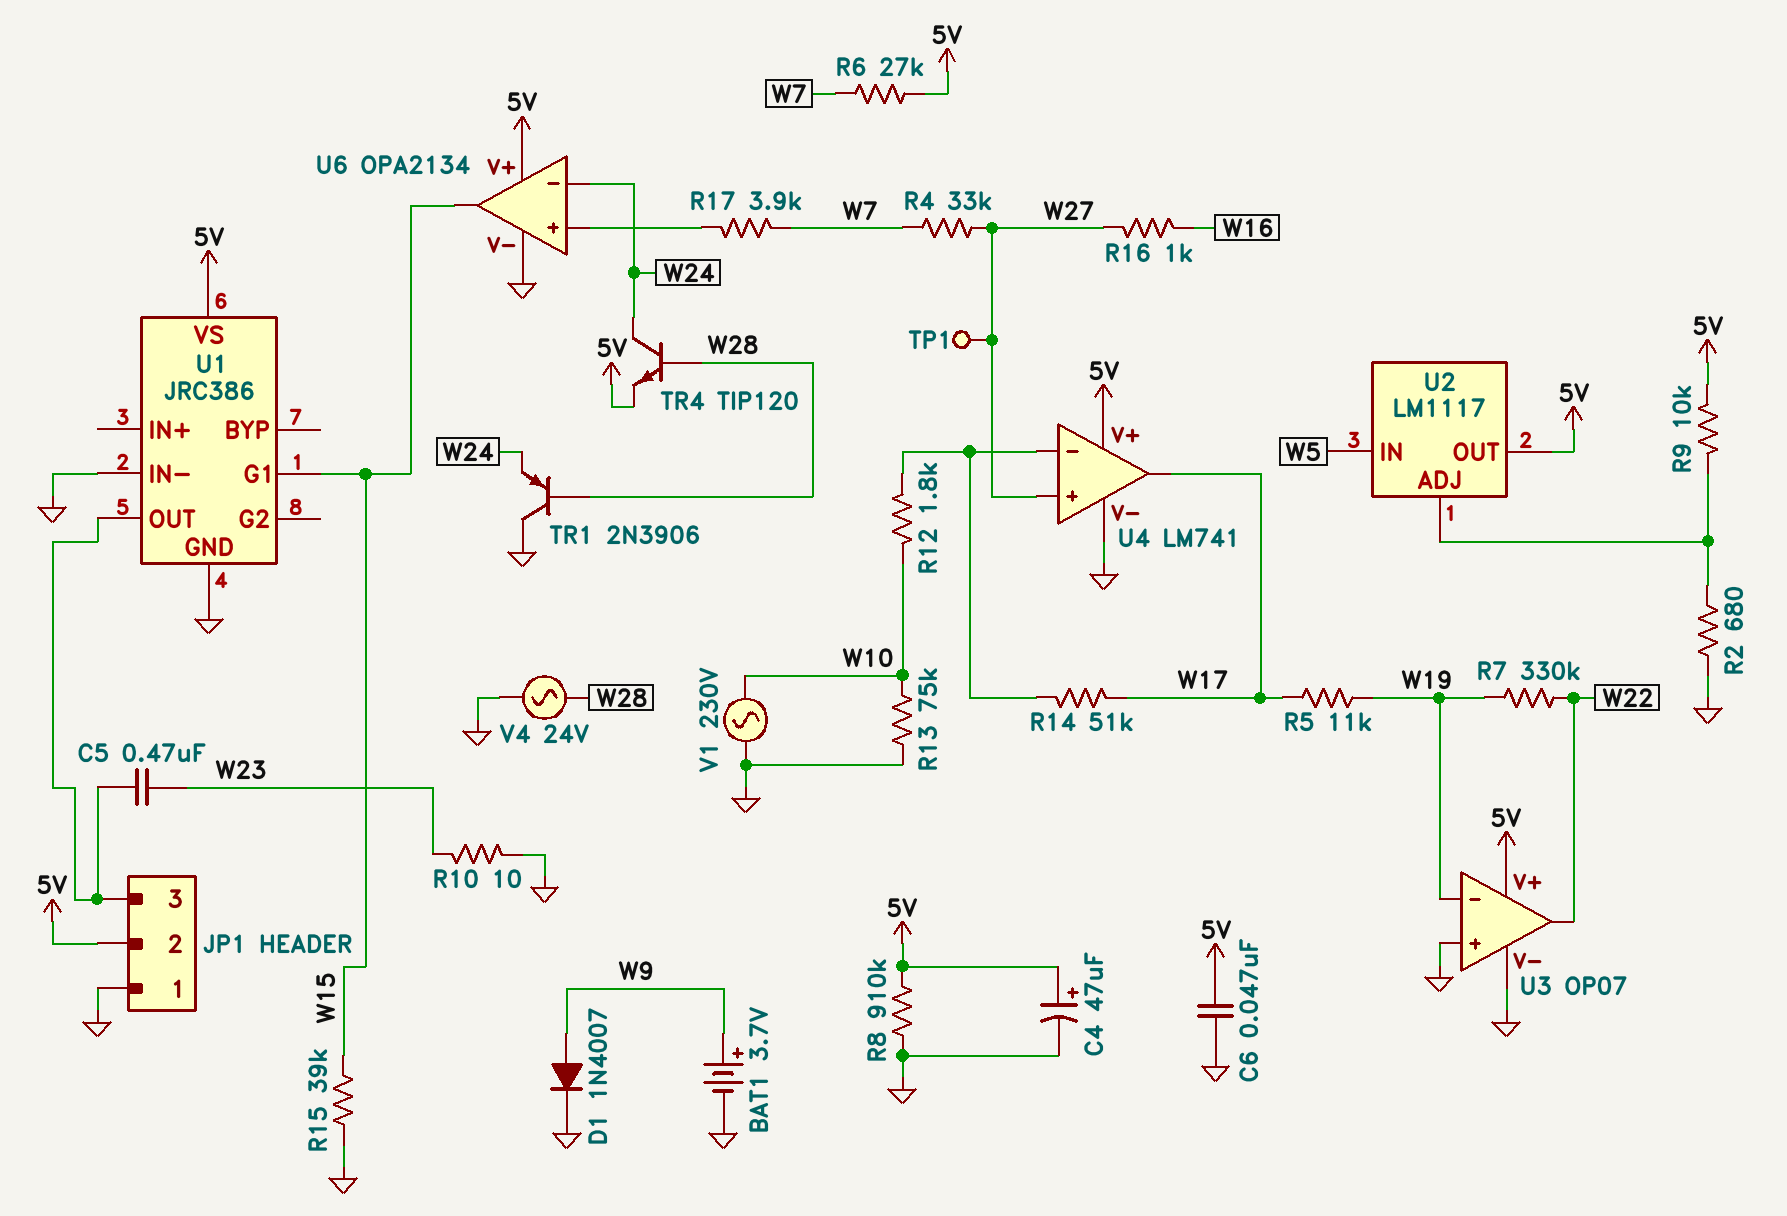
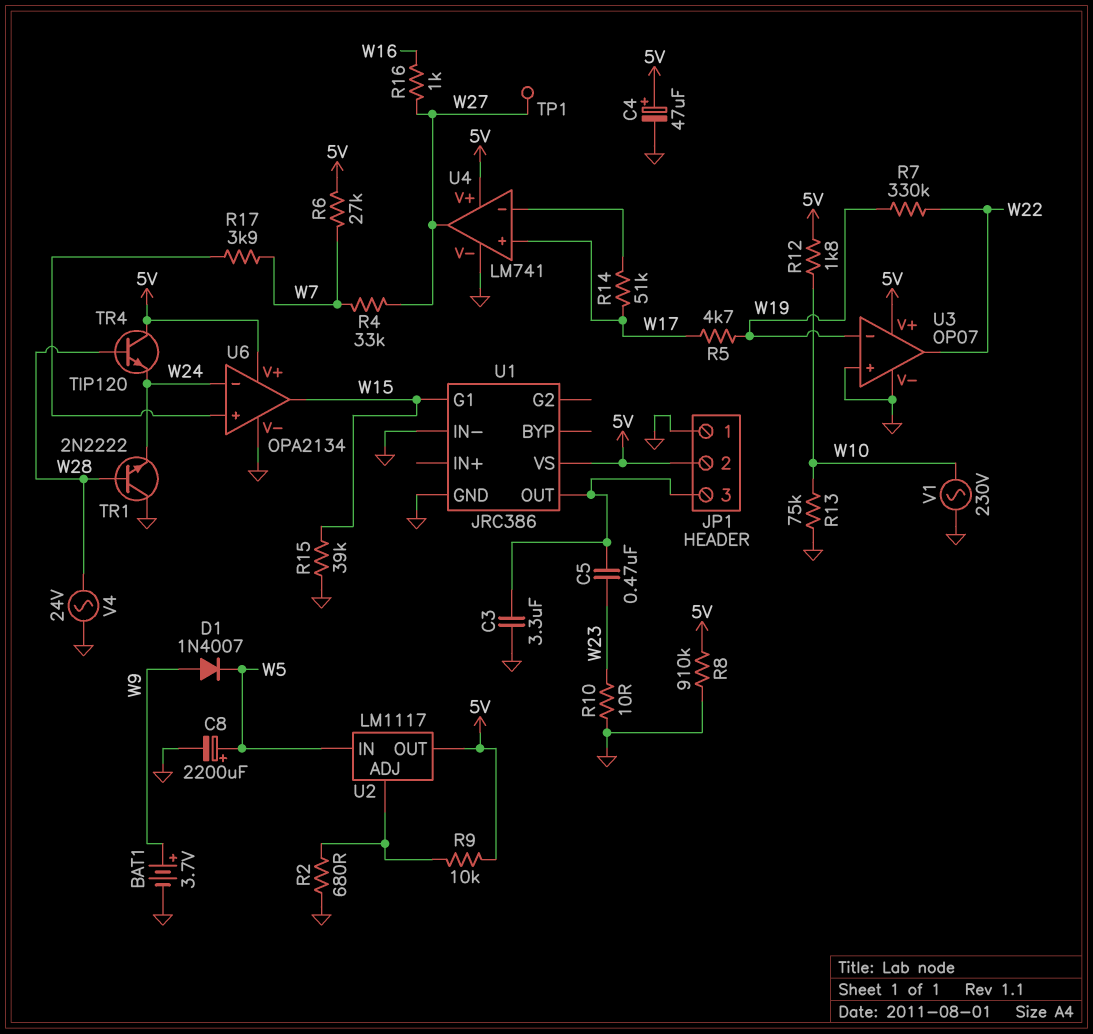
C3: none -> 3.3uF (GND, JP1/3)
C6: 47nF (5V, GND) -> none
C8: none -> 2200uF (plus W5, minus GND)
D1: diode 1N4007 (A W9, K GND) -> diode 1N4007 (A W9, K W5)
R5: 11k (W17, W19) -> 4.7k (W17, W19)
R12: 1.8k (U4/in-, W10) -> 1.8k (5V, W10)
TR1: PNP 2N3906 (B W28, C GND, E W24) -> NPN 2N2222 (B W28, C GND, E W24)
TR4: NPN TIP120 (B W28, C W24, E 5V) -> NPN TIP120 (B W28, C 5V, E W24)
U4 pin in+: W27 -> W17
U4 pin out: W17 -> W27

